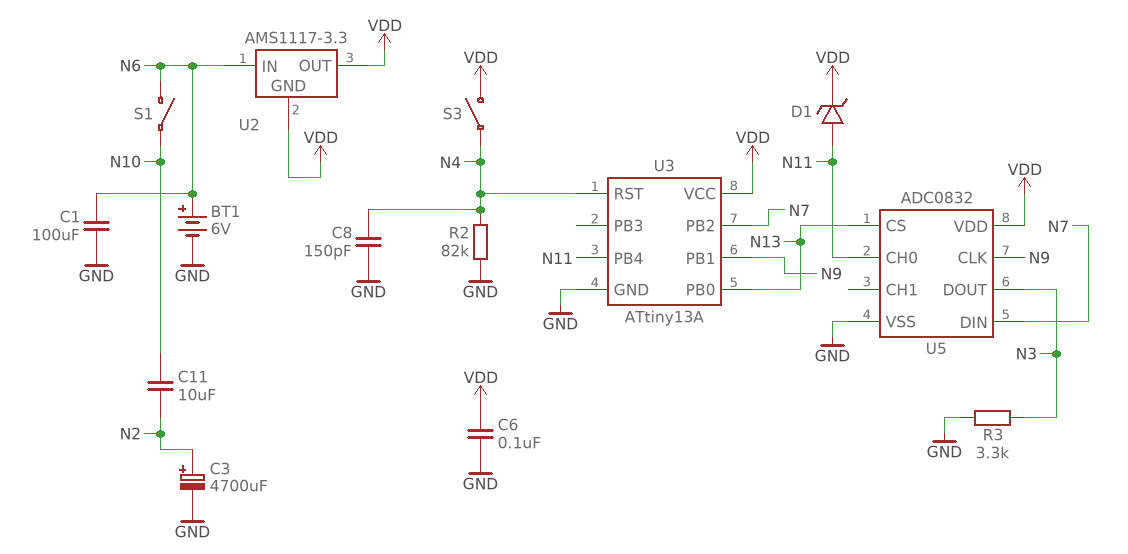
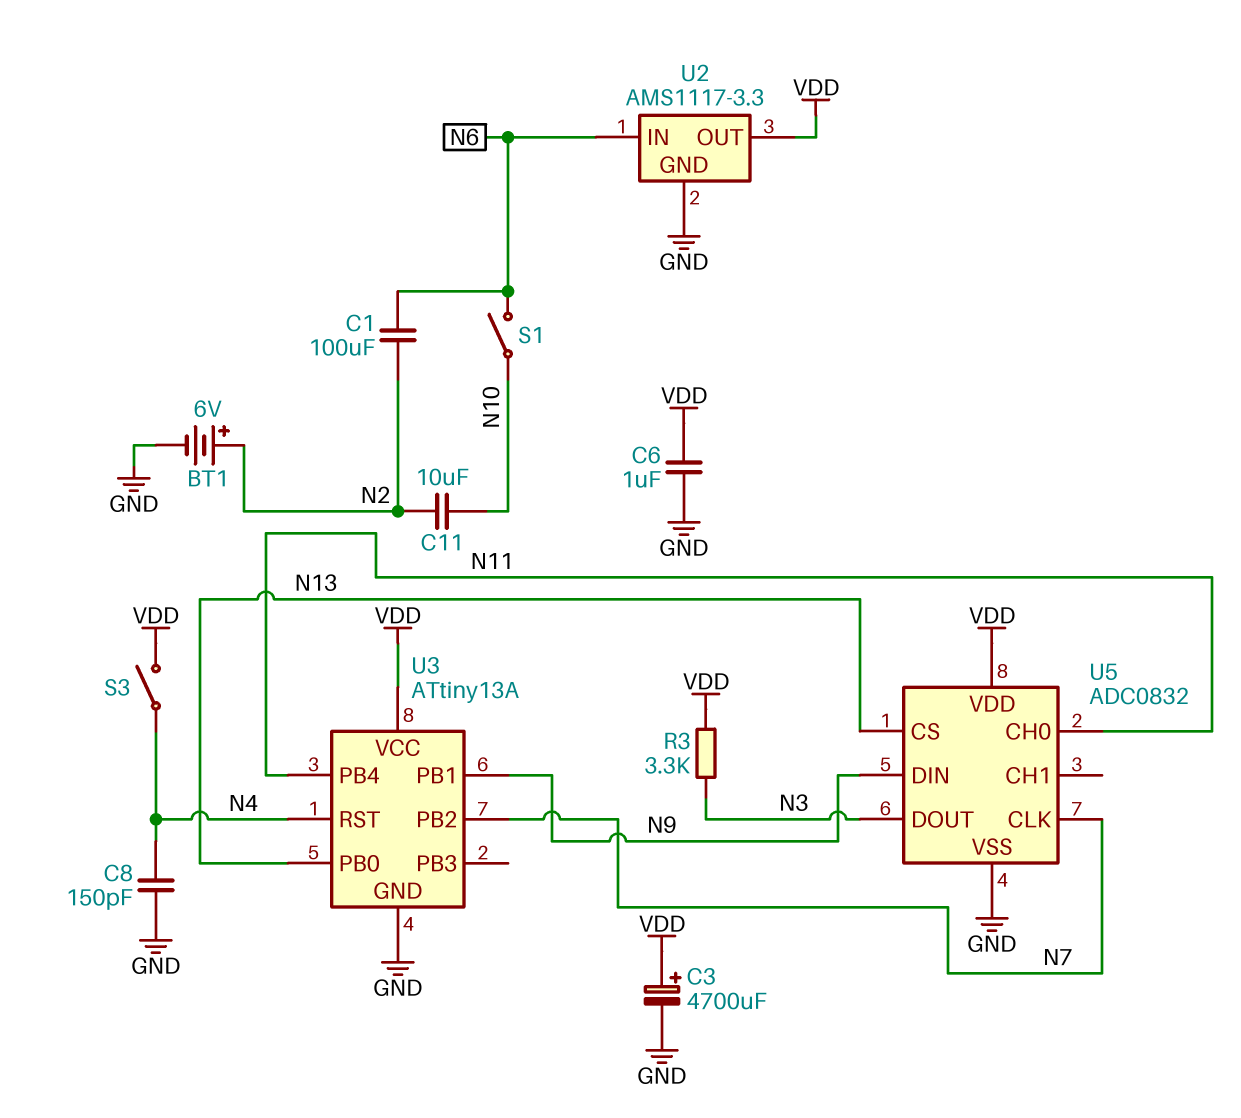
BT1: 6V (plus N6, minus GND) -> 6V (plus N2, minus GND)
C1: 100uF (GND, N6) -> 100uF (N2, N6)
C3: 4700uF (plus N2, minus GND) -> 4700uF (plus VDD, minus GND)
C6: 100nF (GND, VDD) -> 1uF (GND, VDD)
D1: zener (A N11, K VDD) -> none
R2: 82k (GND, N4) -> none
R3: 3.3k (GND, N3) -> 3.3k (N3, VDD)
U2 pin GND: VDD -> GND
U5 pin CLK: N9 -> N7
U5 pin DIN: N7 -> N9

